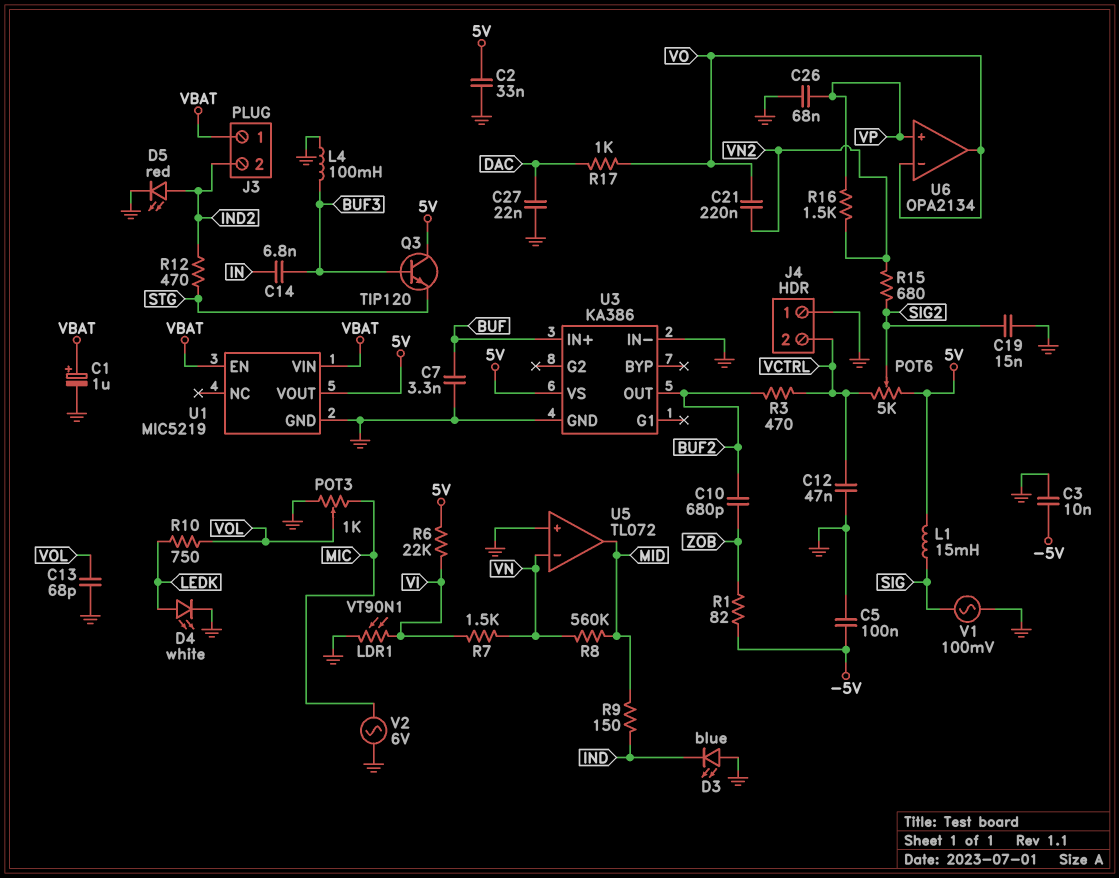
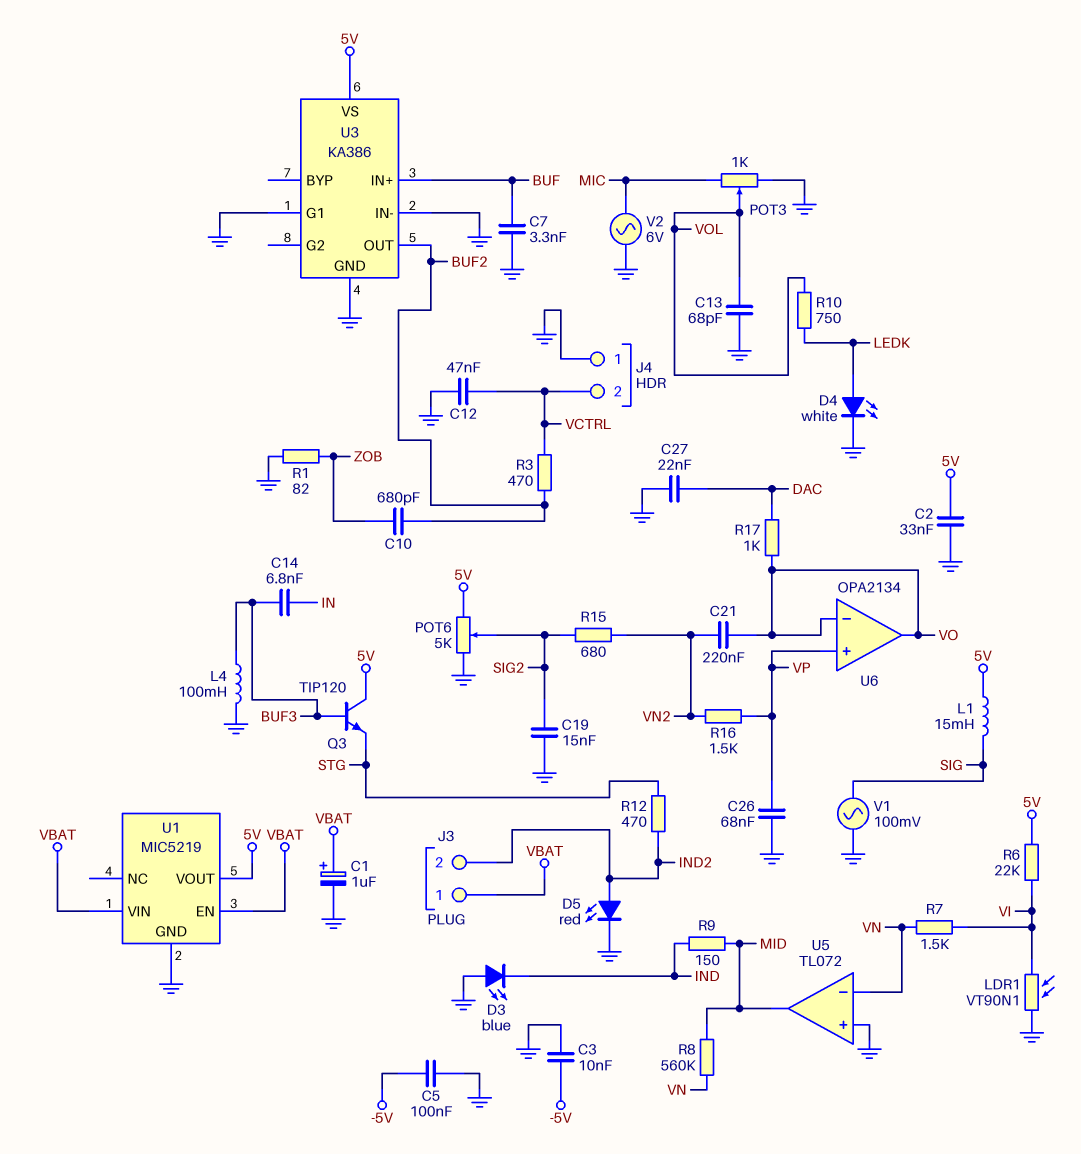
POT6: 5k (5V, VCTRL, wiper SIG2) -> 5k (5V, GND, wiper SIG2)
R1: 82 (-5V, ZOB) -> 82 (GND, ZOB)
U3 pin G1: none -> GND

